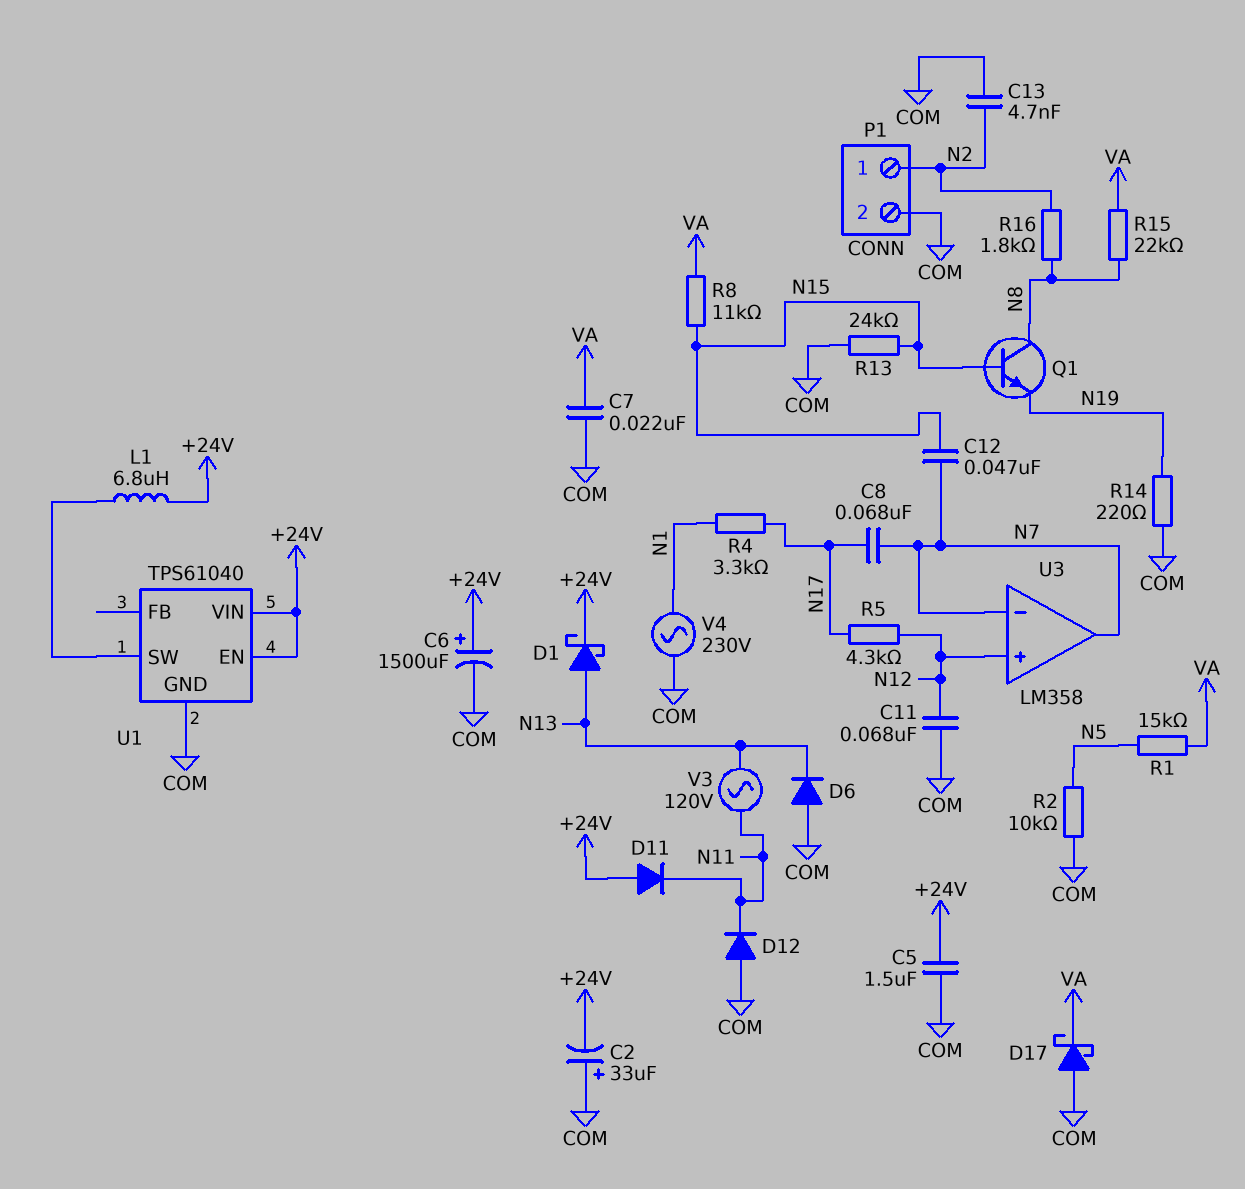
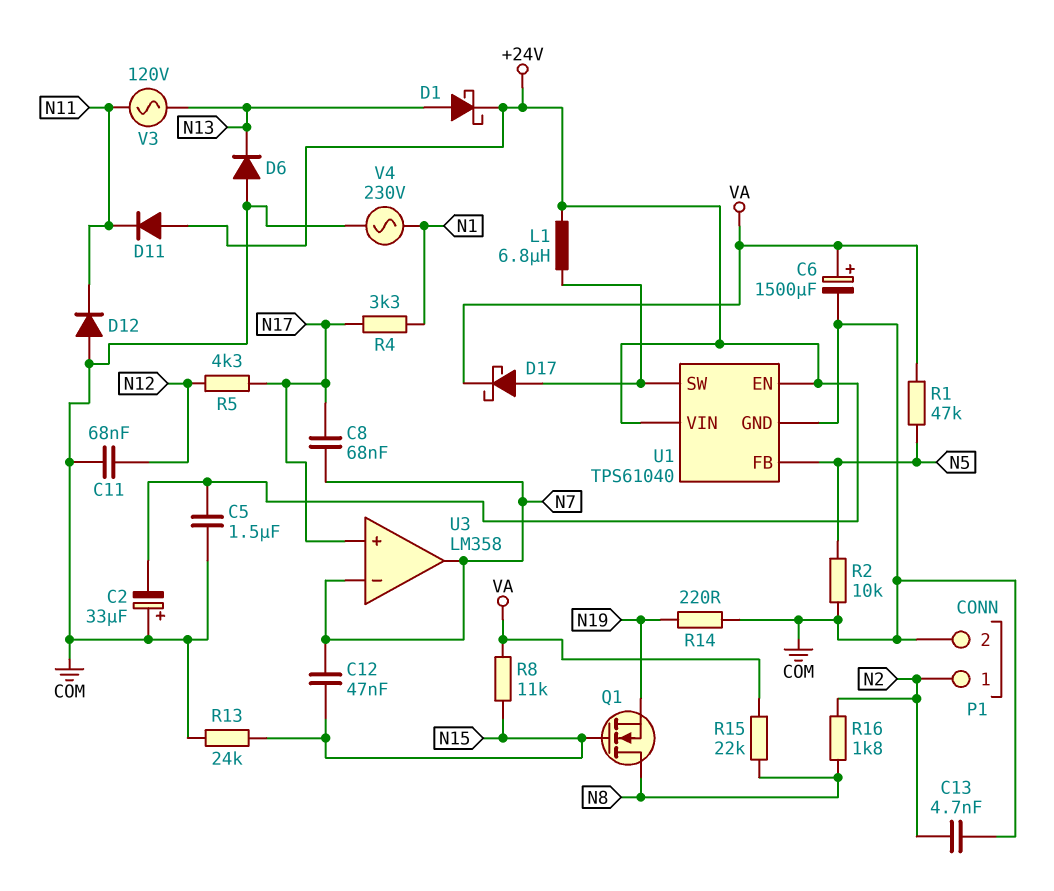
C6: 1500uF (plus +24V, minus COM) -> 1500uF (plus VA, minus COM)
C7: 22nF (COM, VA) -> none
D17: schottky (A COM, K VA) -> schottky (A U1/SW, K VA)
Q1: NPN (B N15, C N8, E N19) -> NMOS (G N15, D N8, S N19)
R1: 15k (N5, VA) -> 47k (N5, VA)
U1 pin FB: none -> N5
U3 pin in+: N12 -> N17

